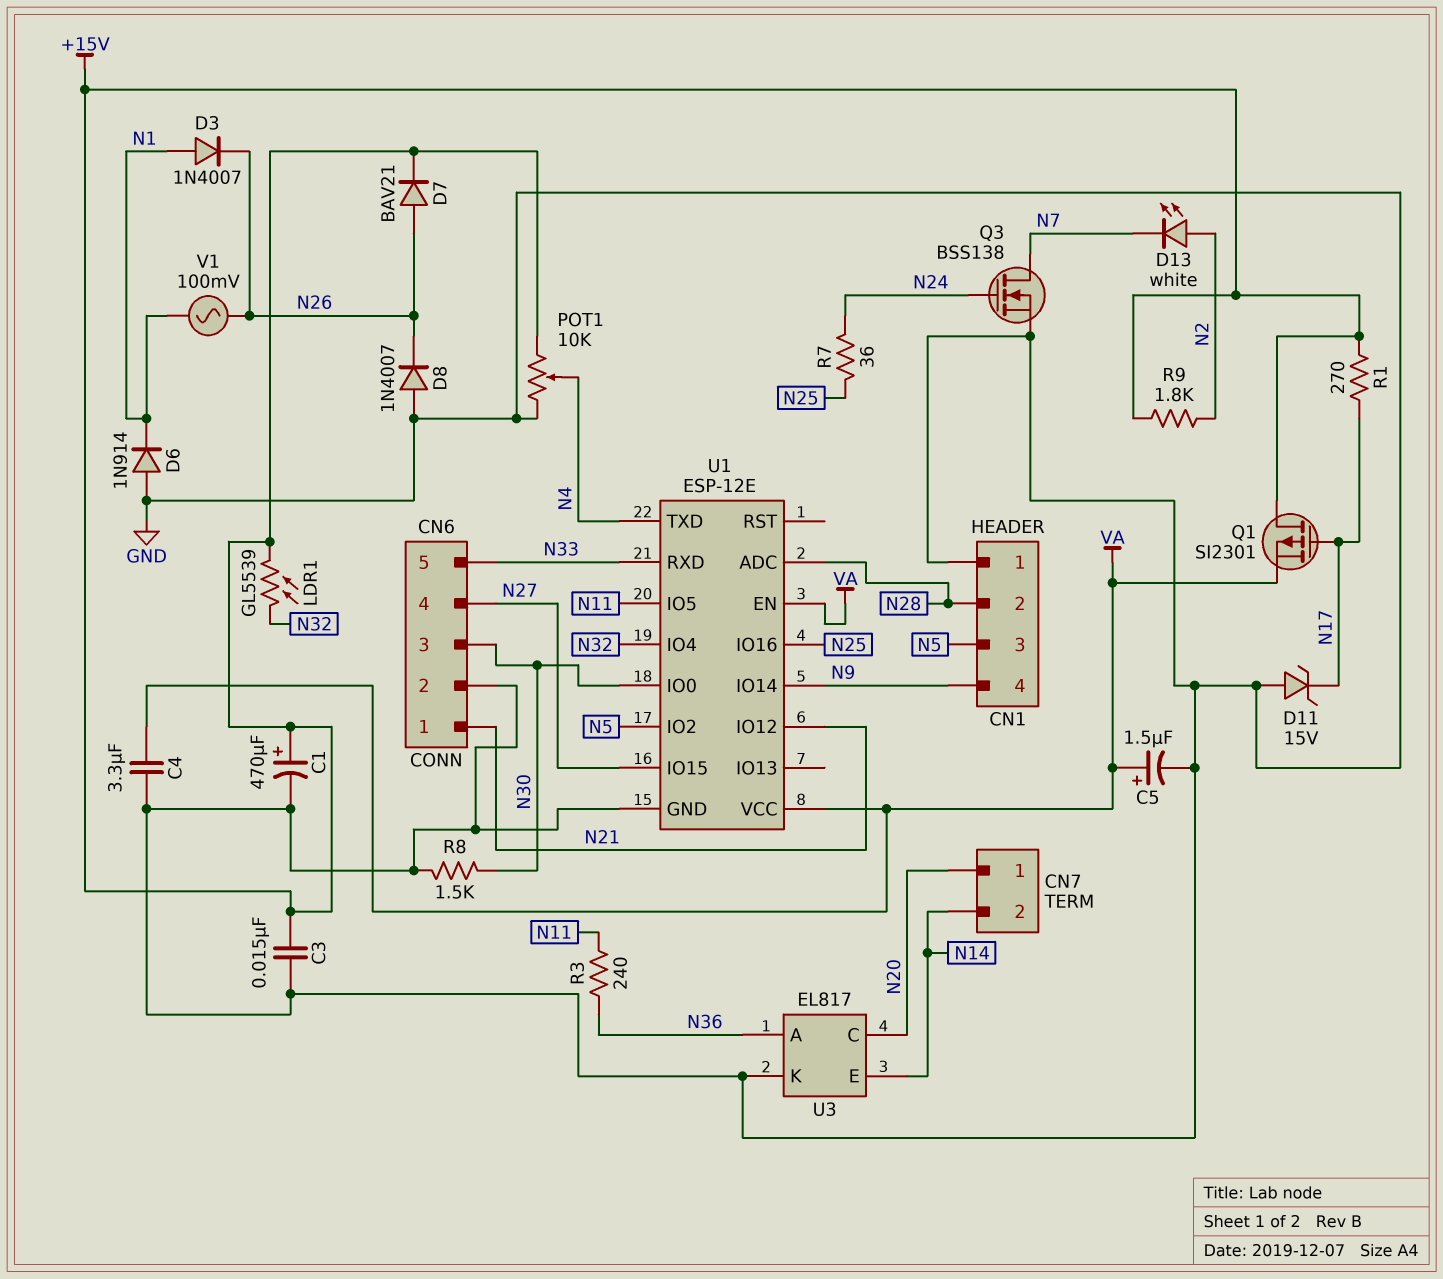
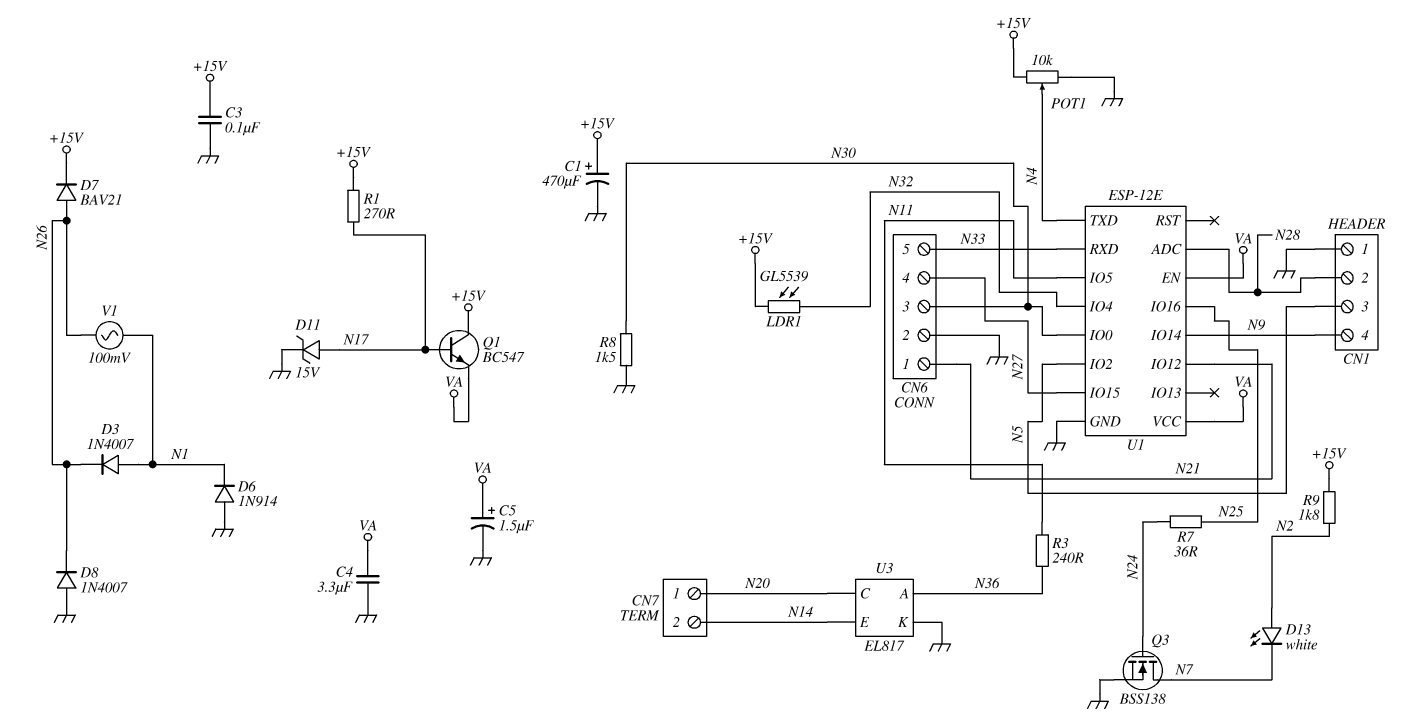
C3: 15nF (+15V, GND) -> 100nF (+15V, GND)
D11: zener 15V (A GND, K N17) -> zener 15V (A N17, K GND)
Q1: PMOS SI2301 (G N17, D +15V, S VA) -> NPN BC547 (B N17, C +15V, E VA)

